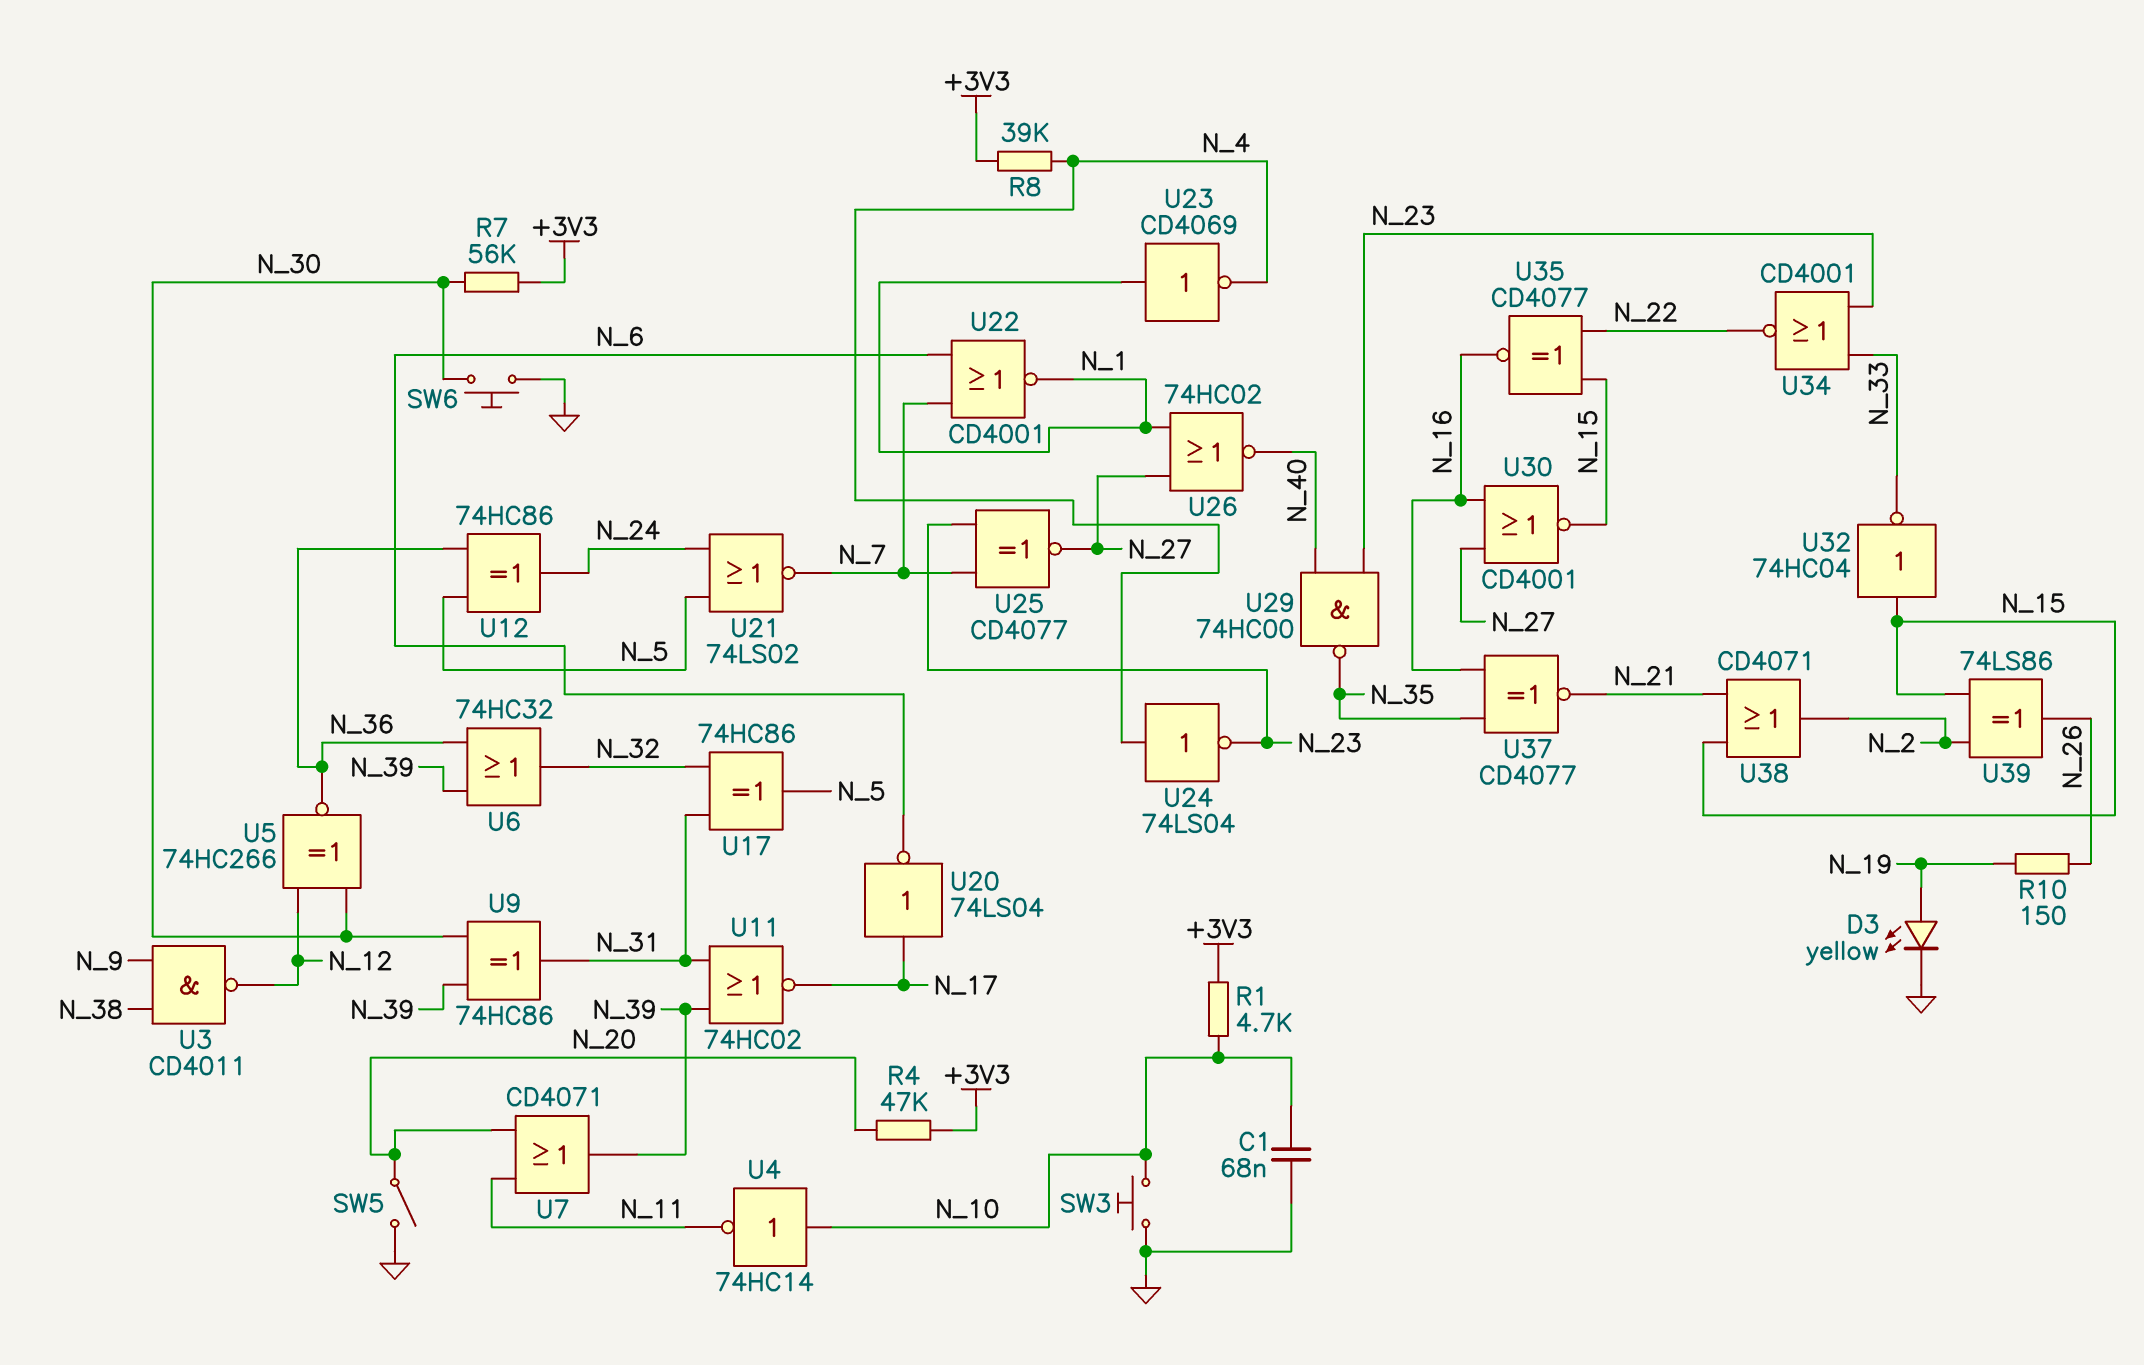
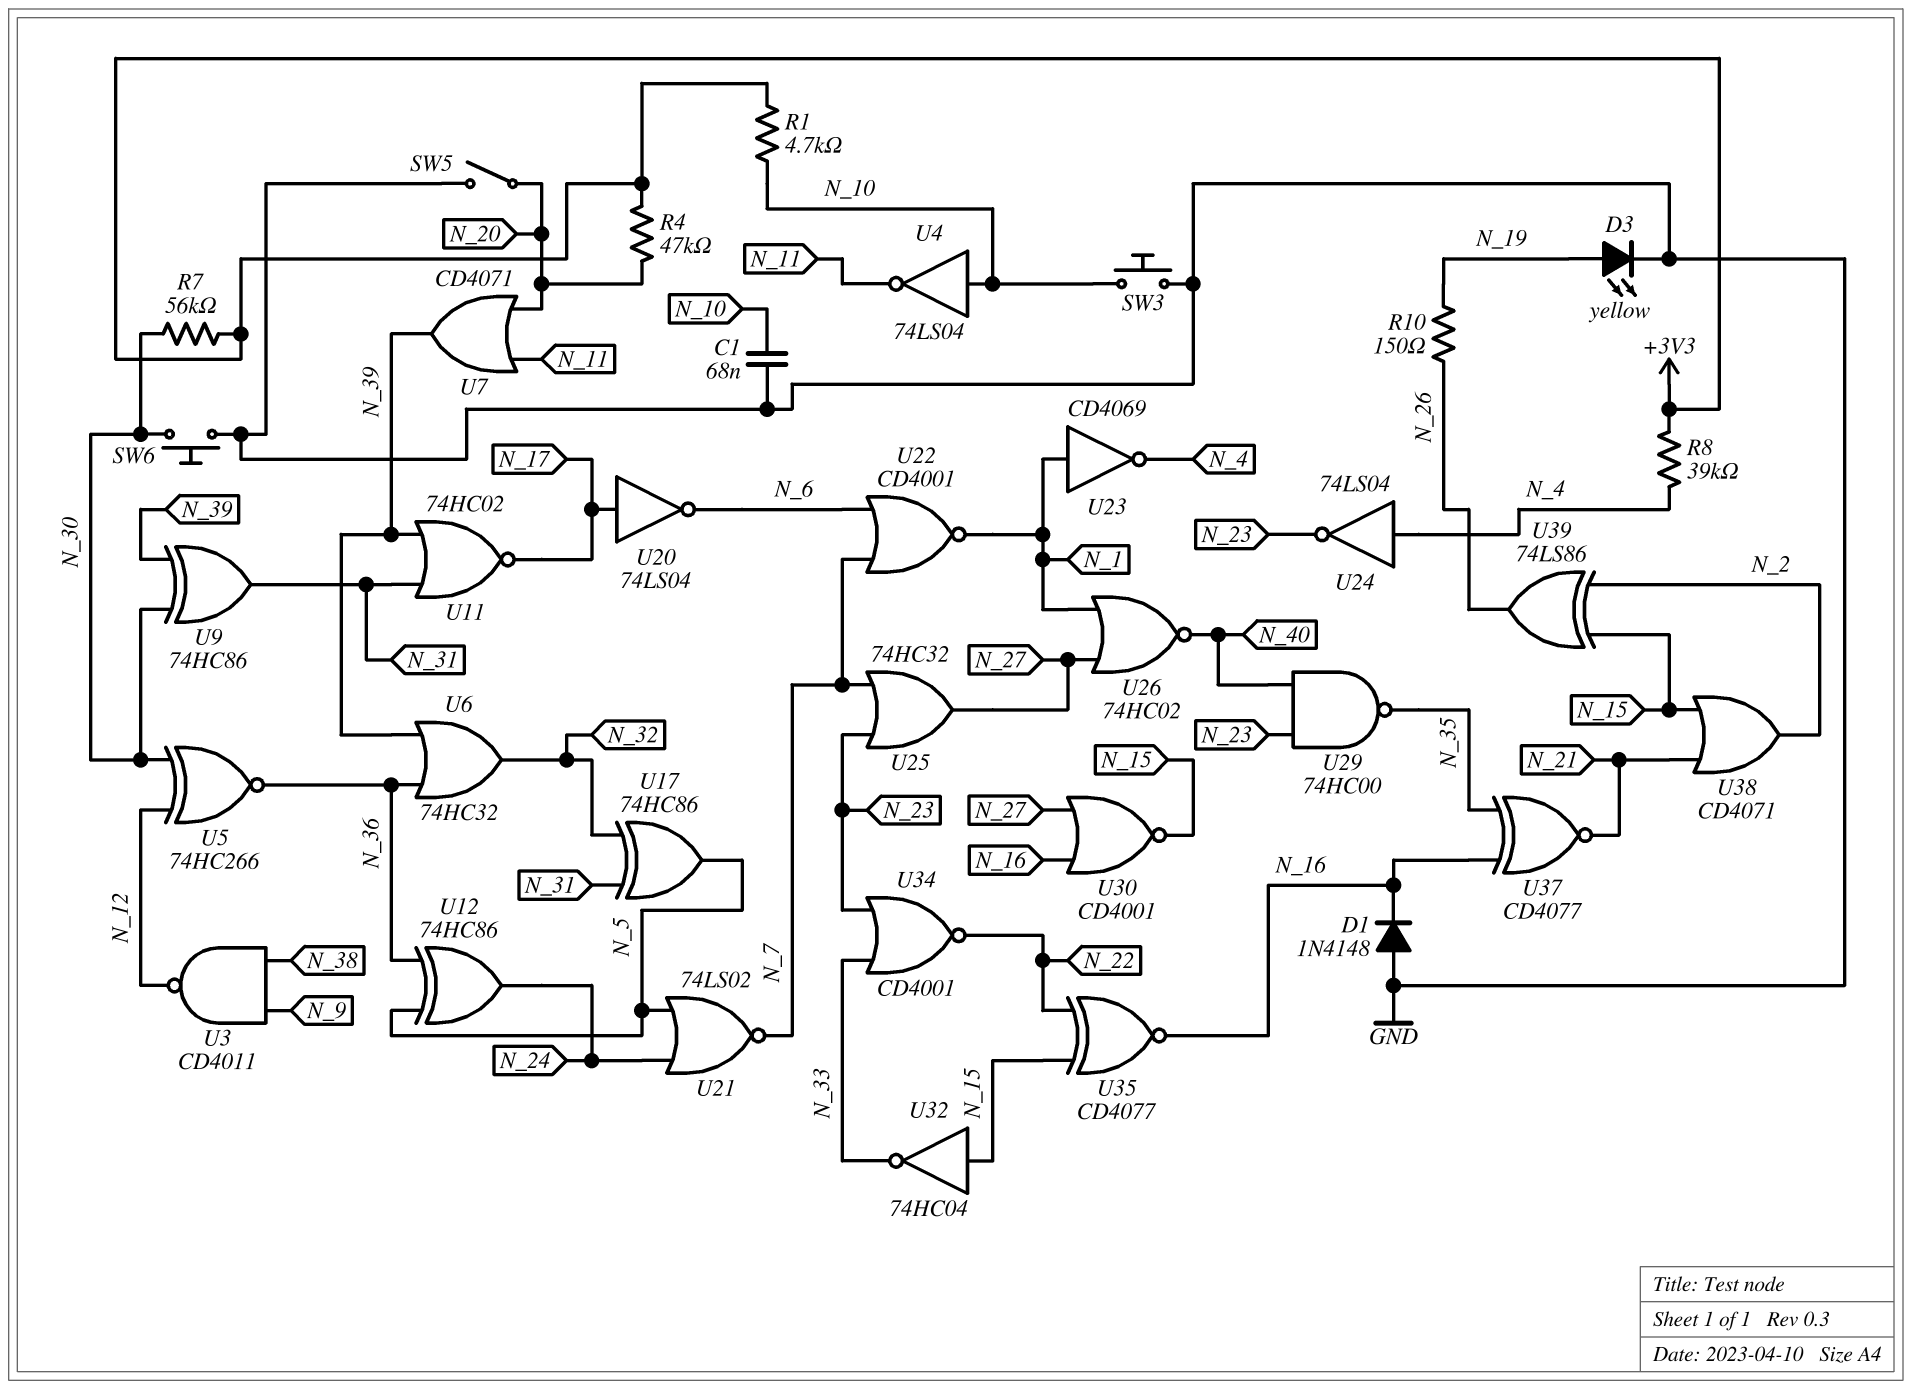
D1: none -> diode 1N4148 (A GND, K N_16)
U4: NOT 74HC14 (in N_10, out N_11) -> NOT 74LS04 (in N_10, out N_11)
U25: XNOR CD4077 (in N_7, in N_23, out N_27) -> OR 74HC32 (in N_7, in N_23, out N_27)

